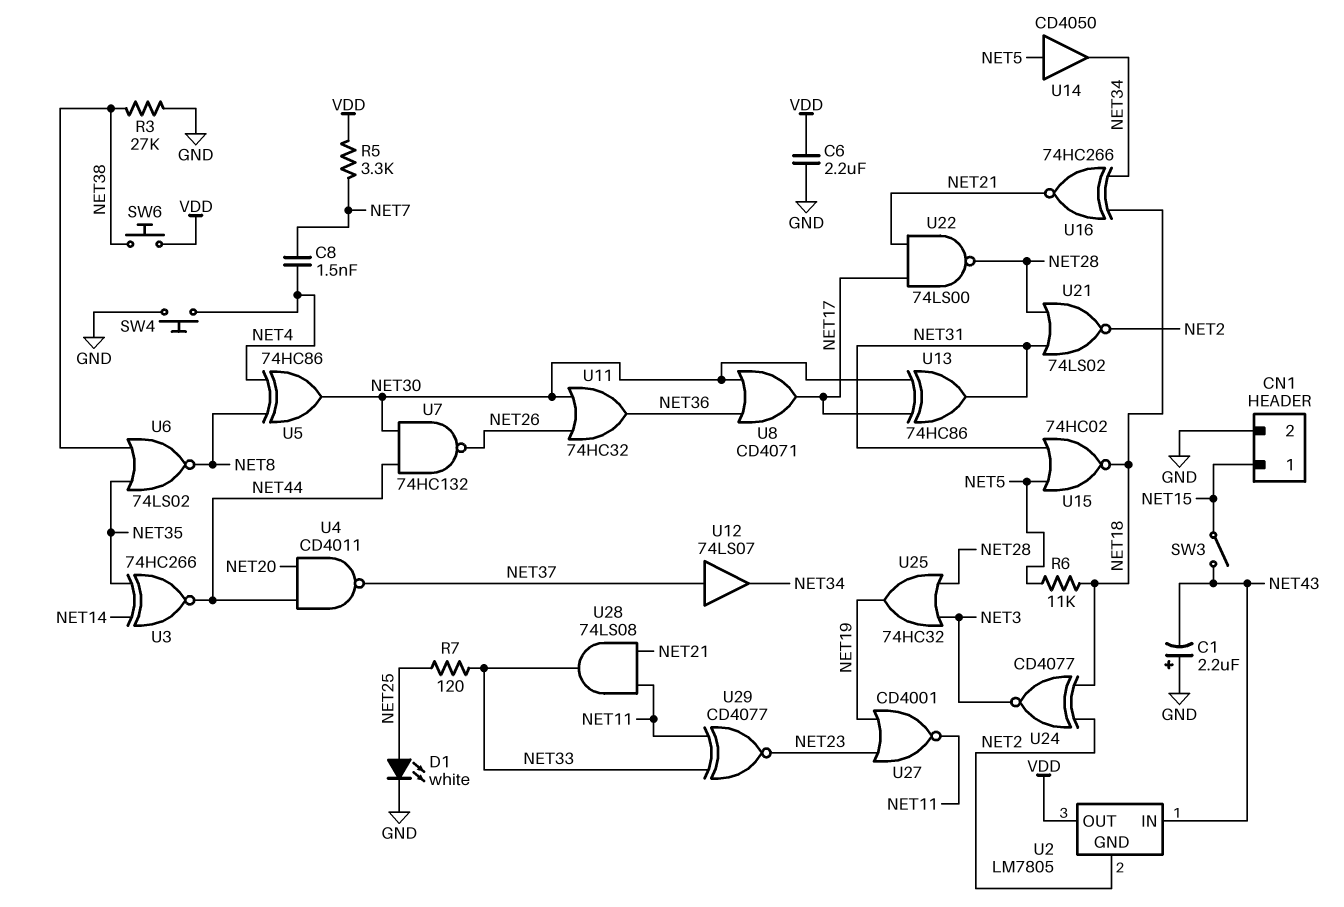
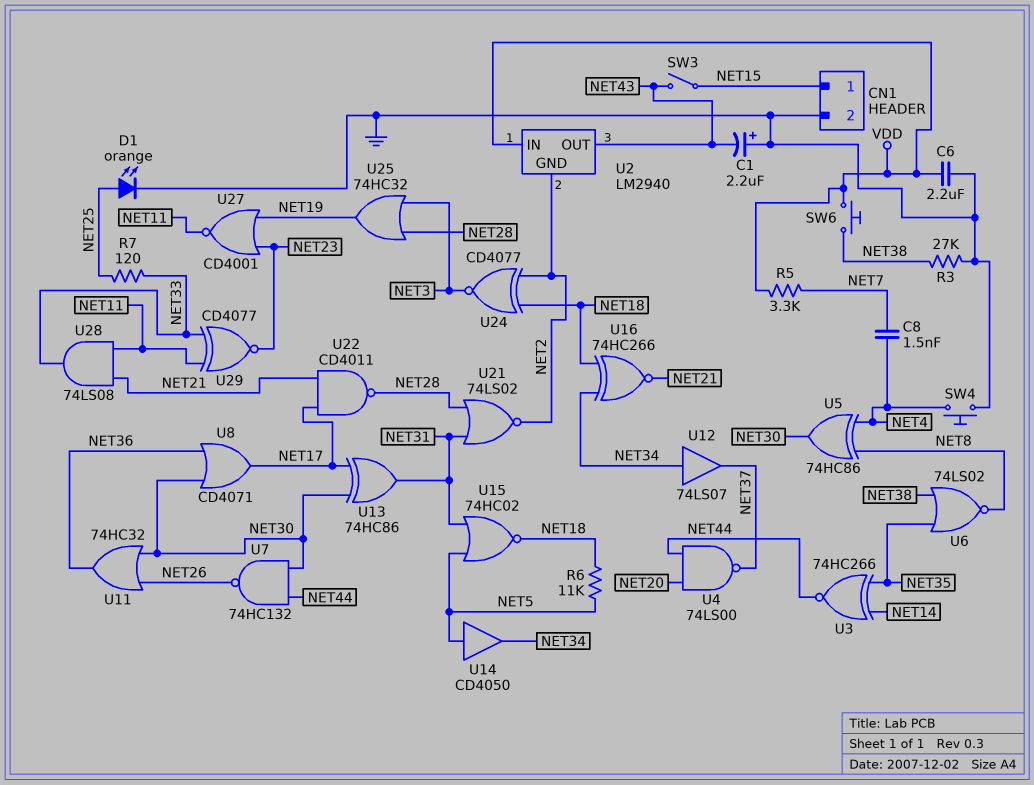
D1: LED white (A NET25, K GND) -> LED orange (A NET25, K GND)
U2: LM7805 -> LM2940
U2 pin IN: NET43 -> VDD
U2 pin OUT: VDD -> NET43
U4: NAND CD4011 (in NET20, in NET44, out NET37) -> NAND 74LS00 (in NET20, in NET44, out NET37)
U12: buffer 74LS07 (in NET37, out NET34) -> buffer 74LS07 (in NET34, out NET37)
U22: NAND 74LS00 (in NET17, in NET21, out NET28) -> NAND CD4011 (in NET17, in NET21, out NET28)

